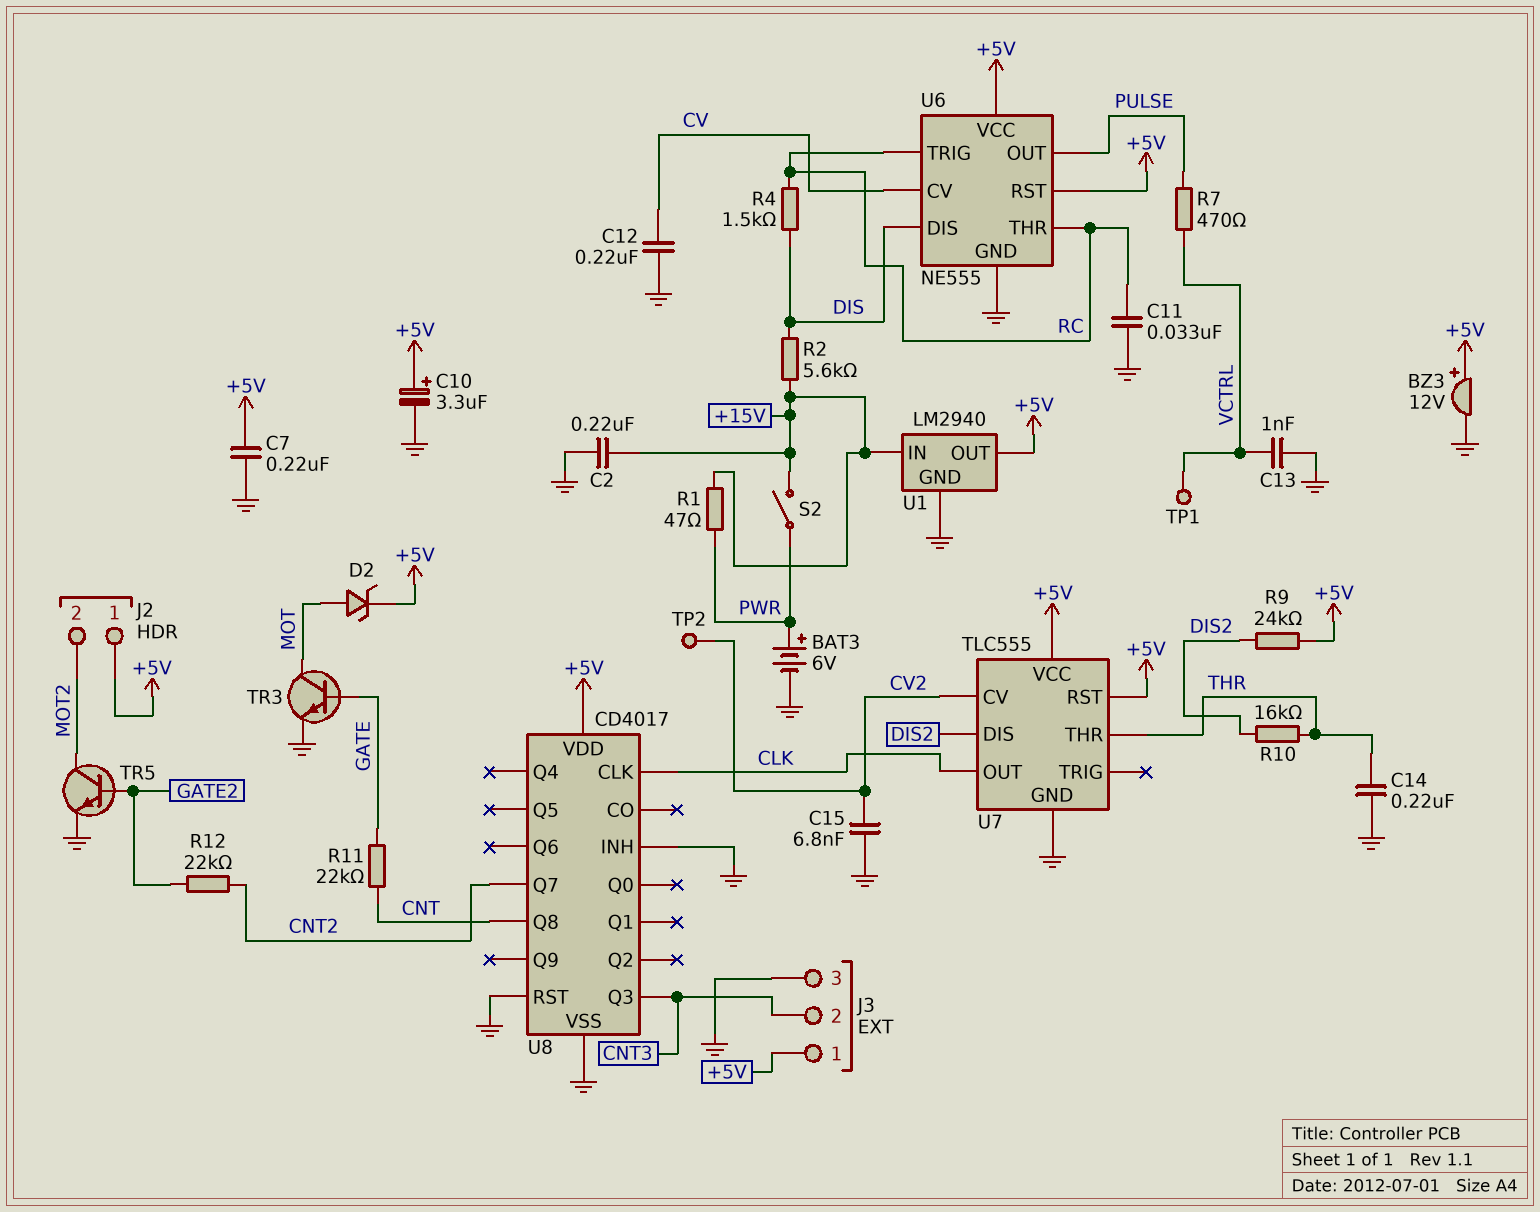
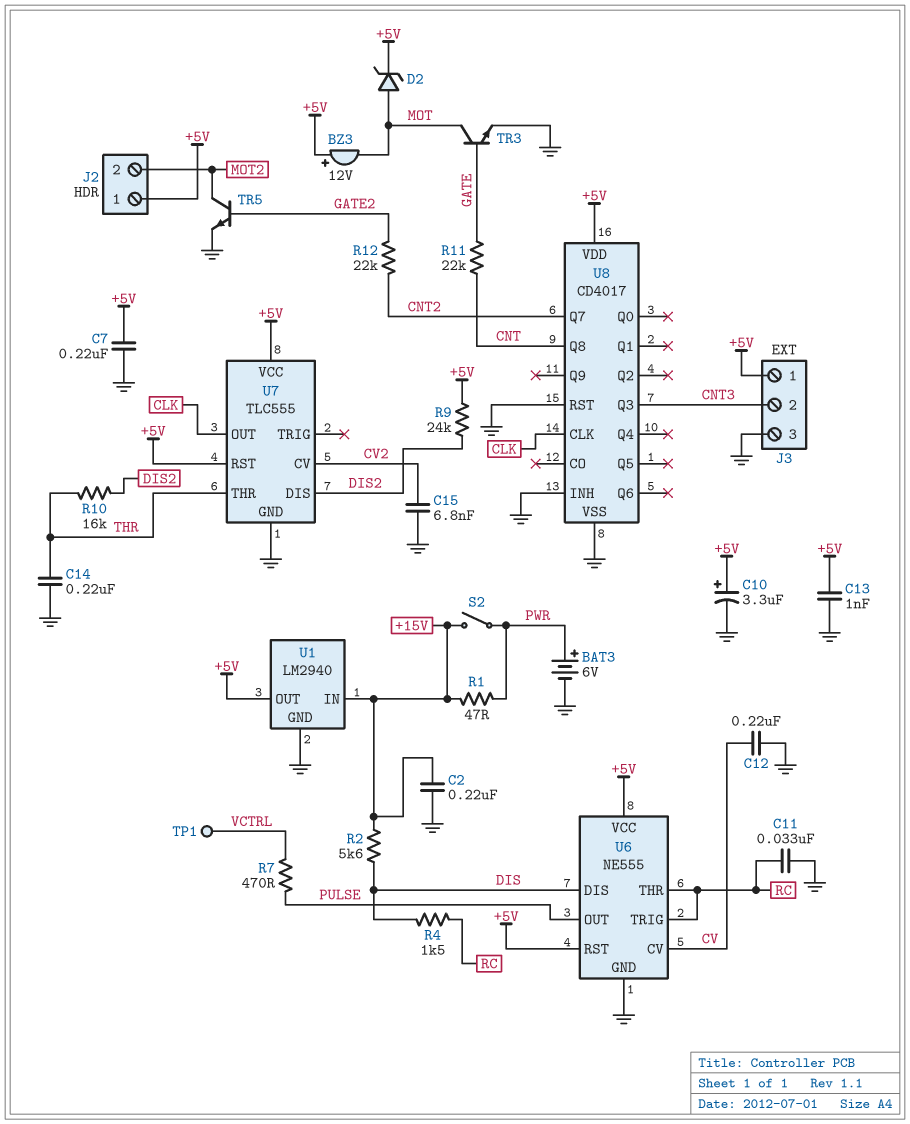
BZ3: buzzer 12V (plus +5V, minus GND) -> buzzer 12V (plus +5V, minus MOT)
C13: 1nF (GND, VCTRL) -> 1nF (+5V, GND)
TP2: test point (CV2) -> none

